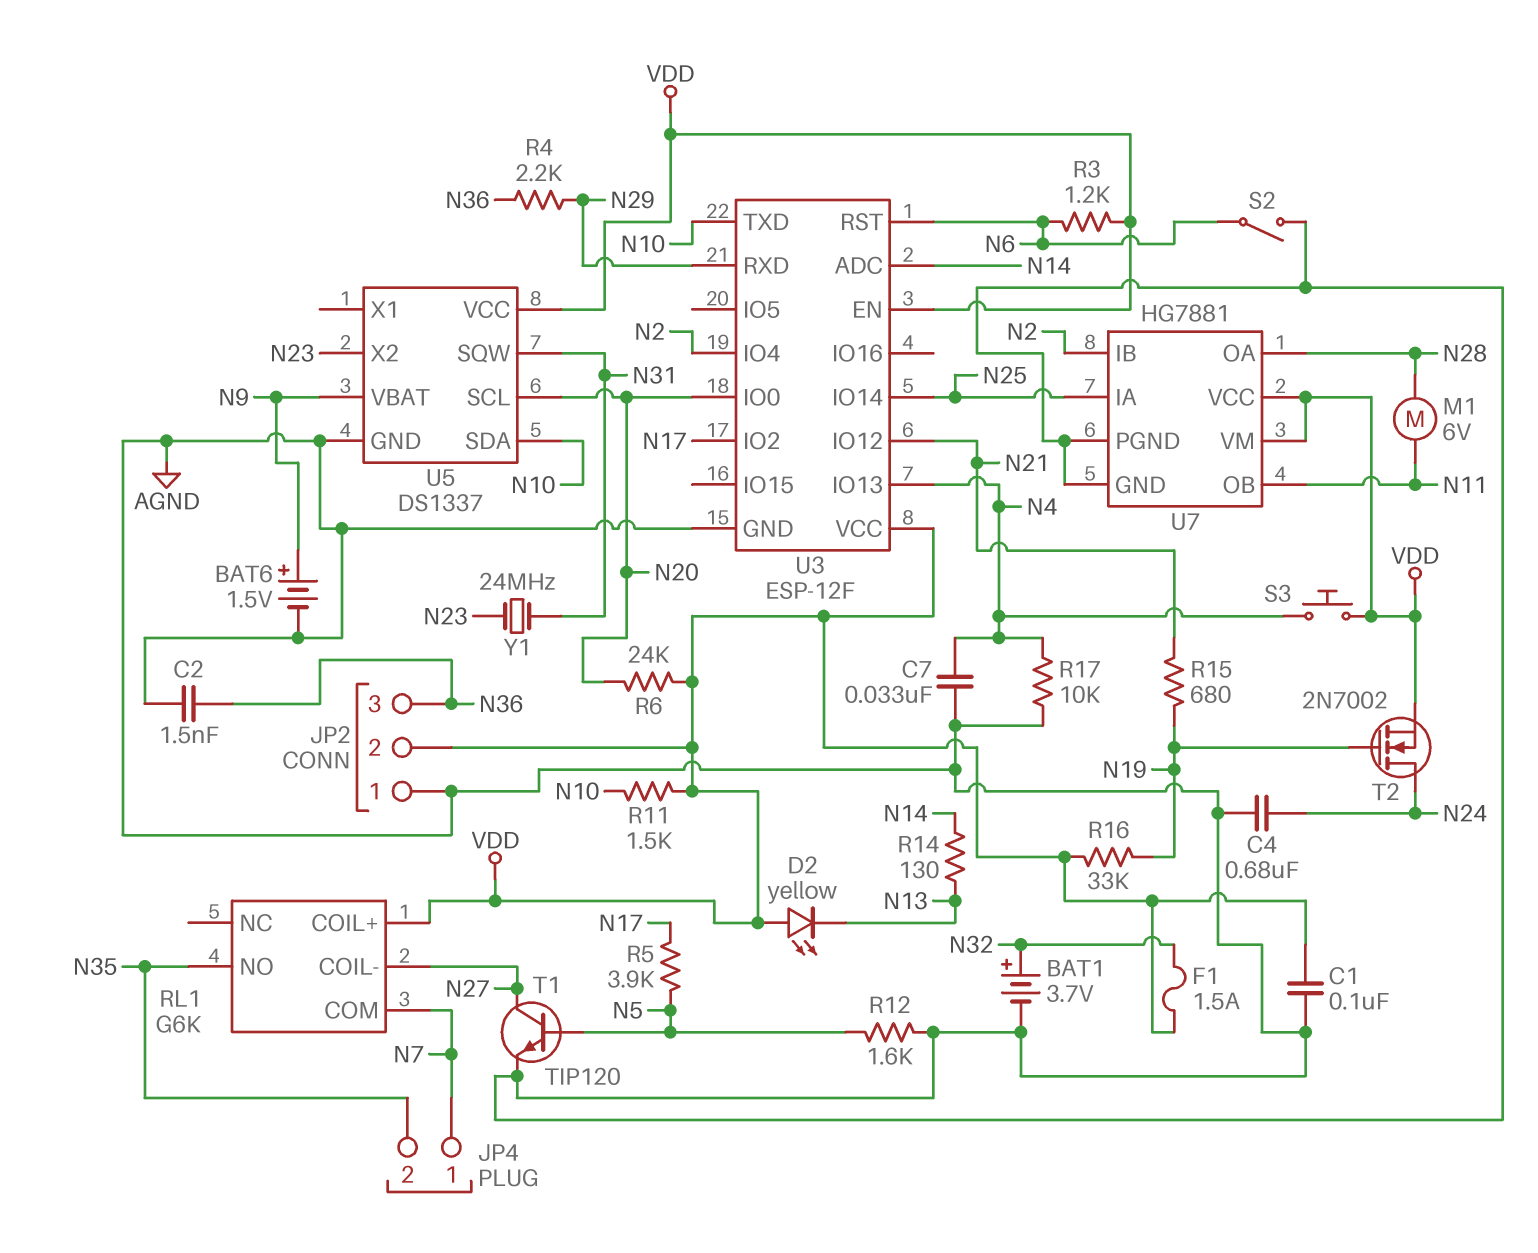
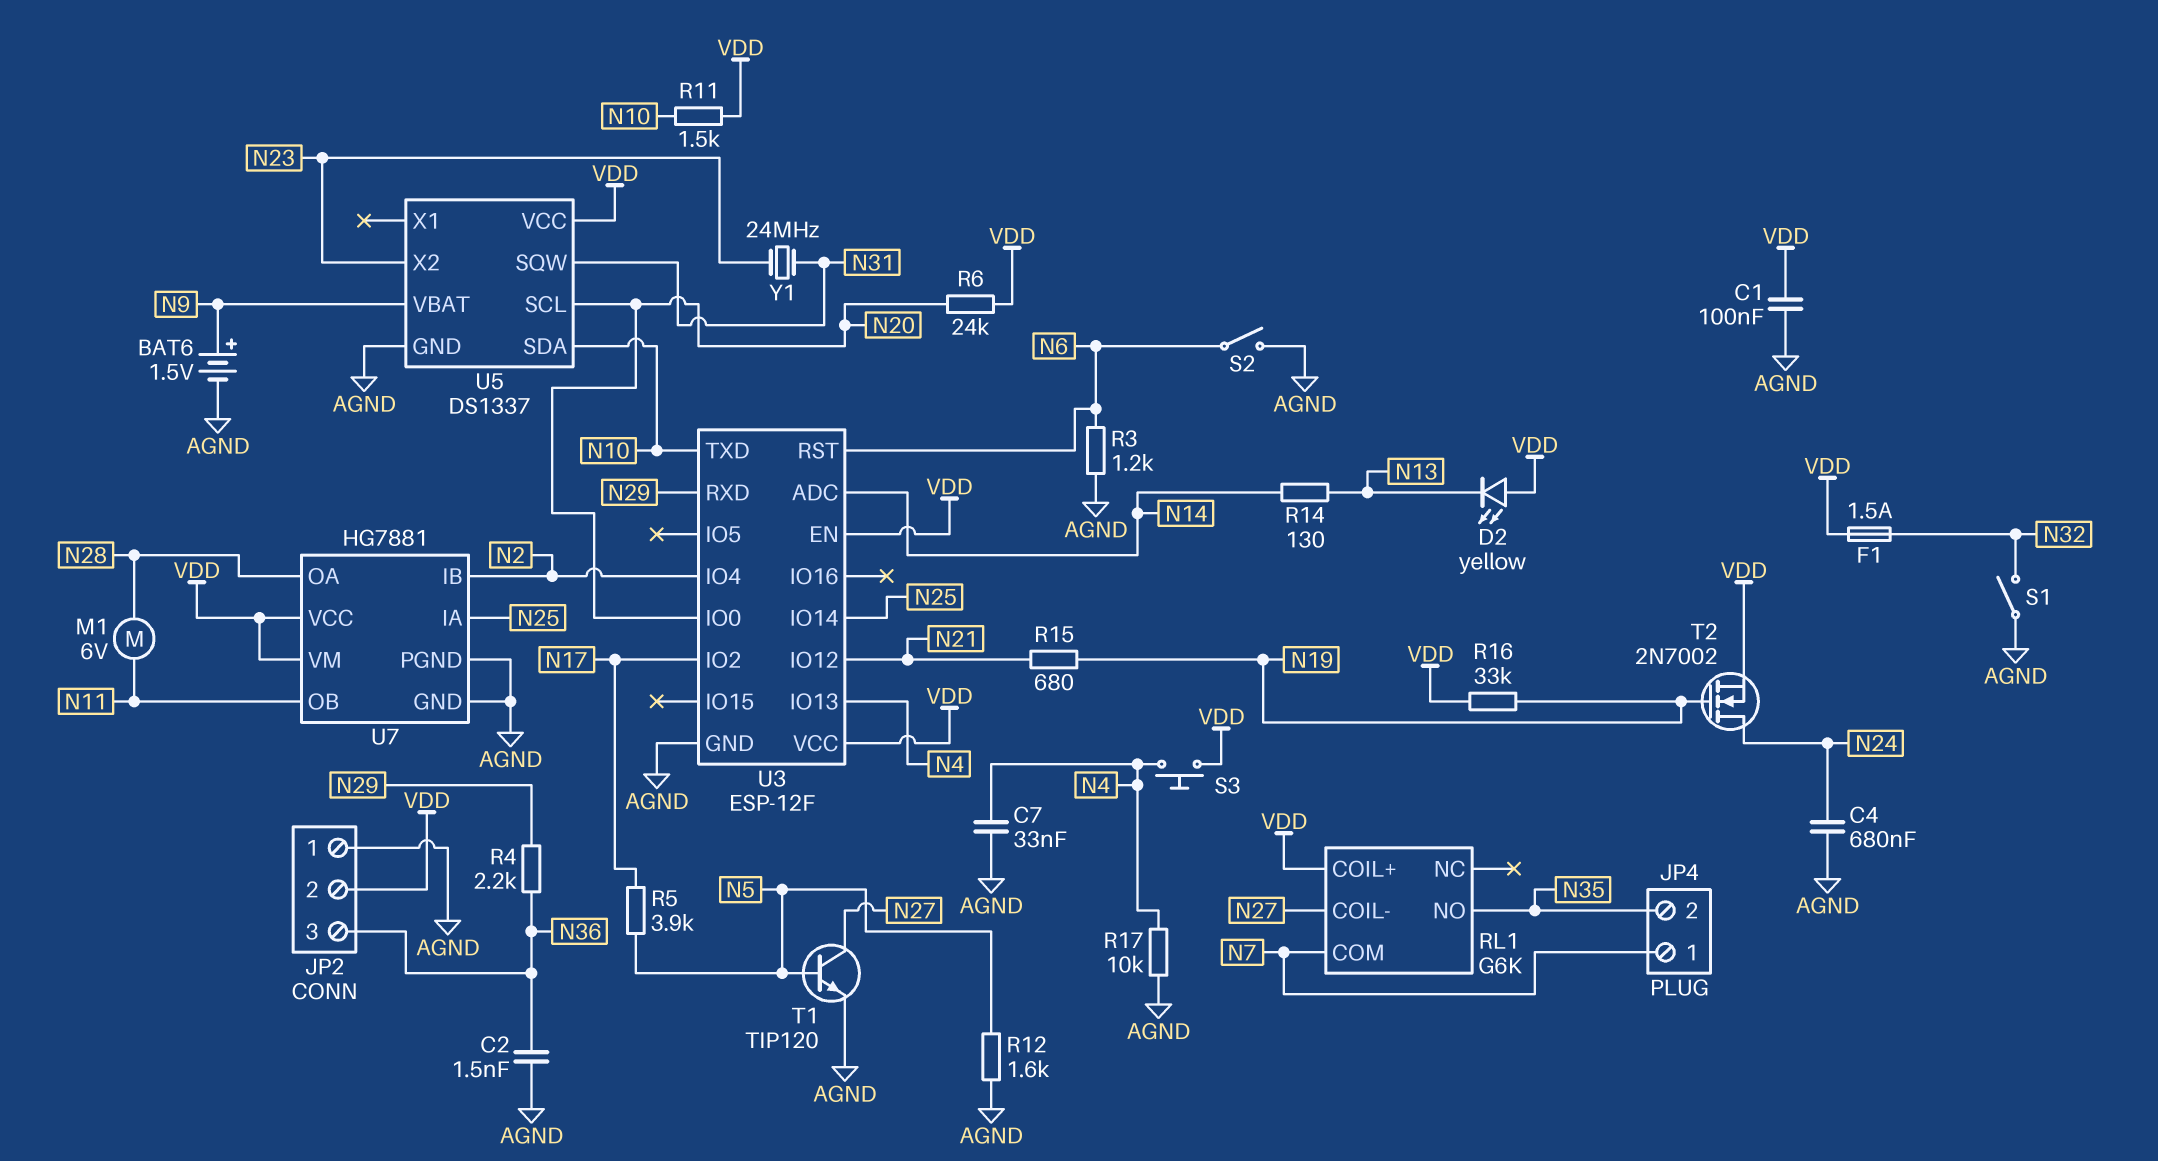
BAT1: 3.7V (plus N32, minus AGND) -> none
R3: 1.2k (N6, VDD) -> 1.2k (AGND, N6)
S1: none -> switch (AGND, N32)

